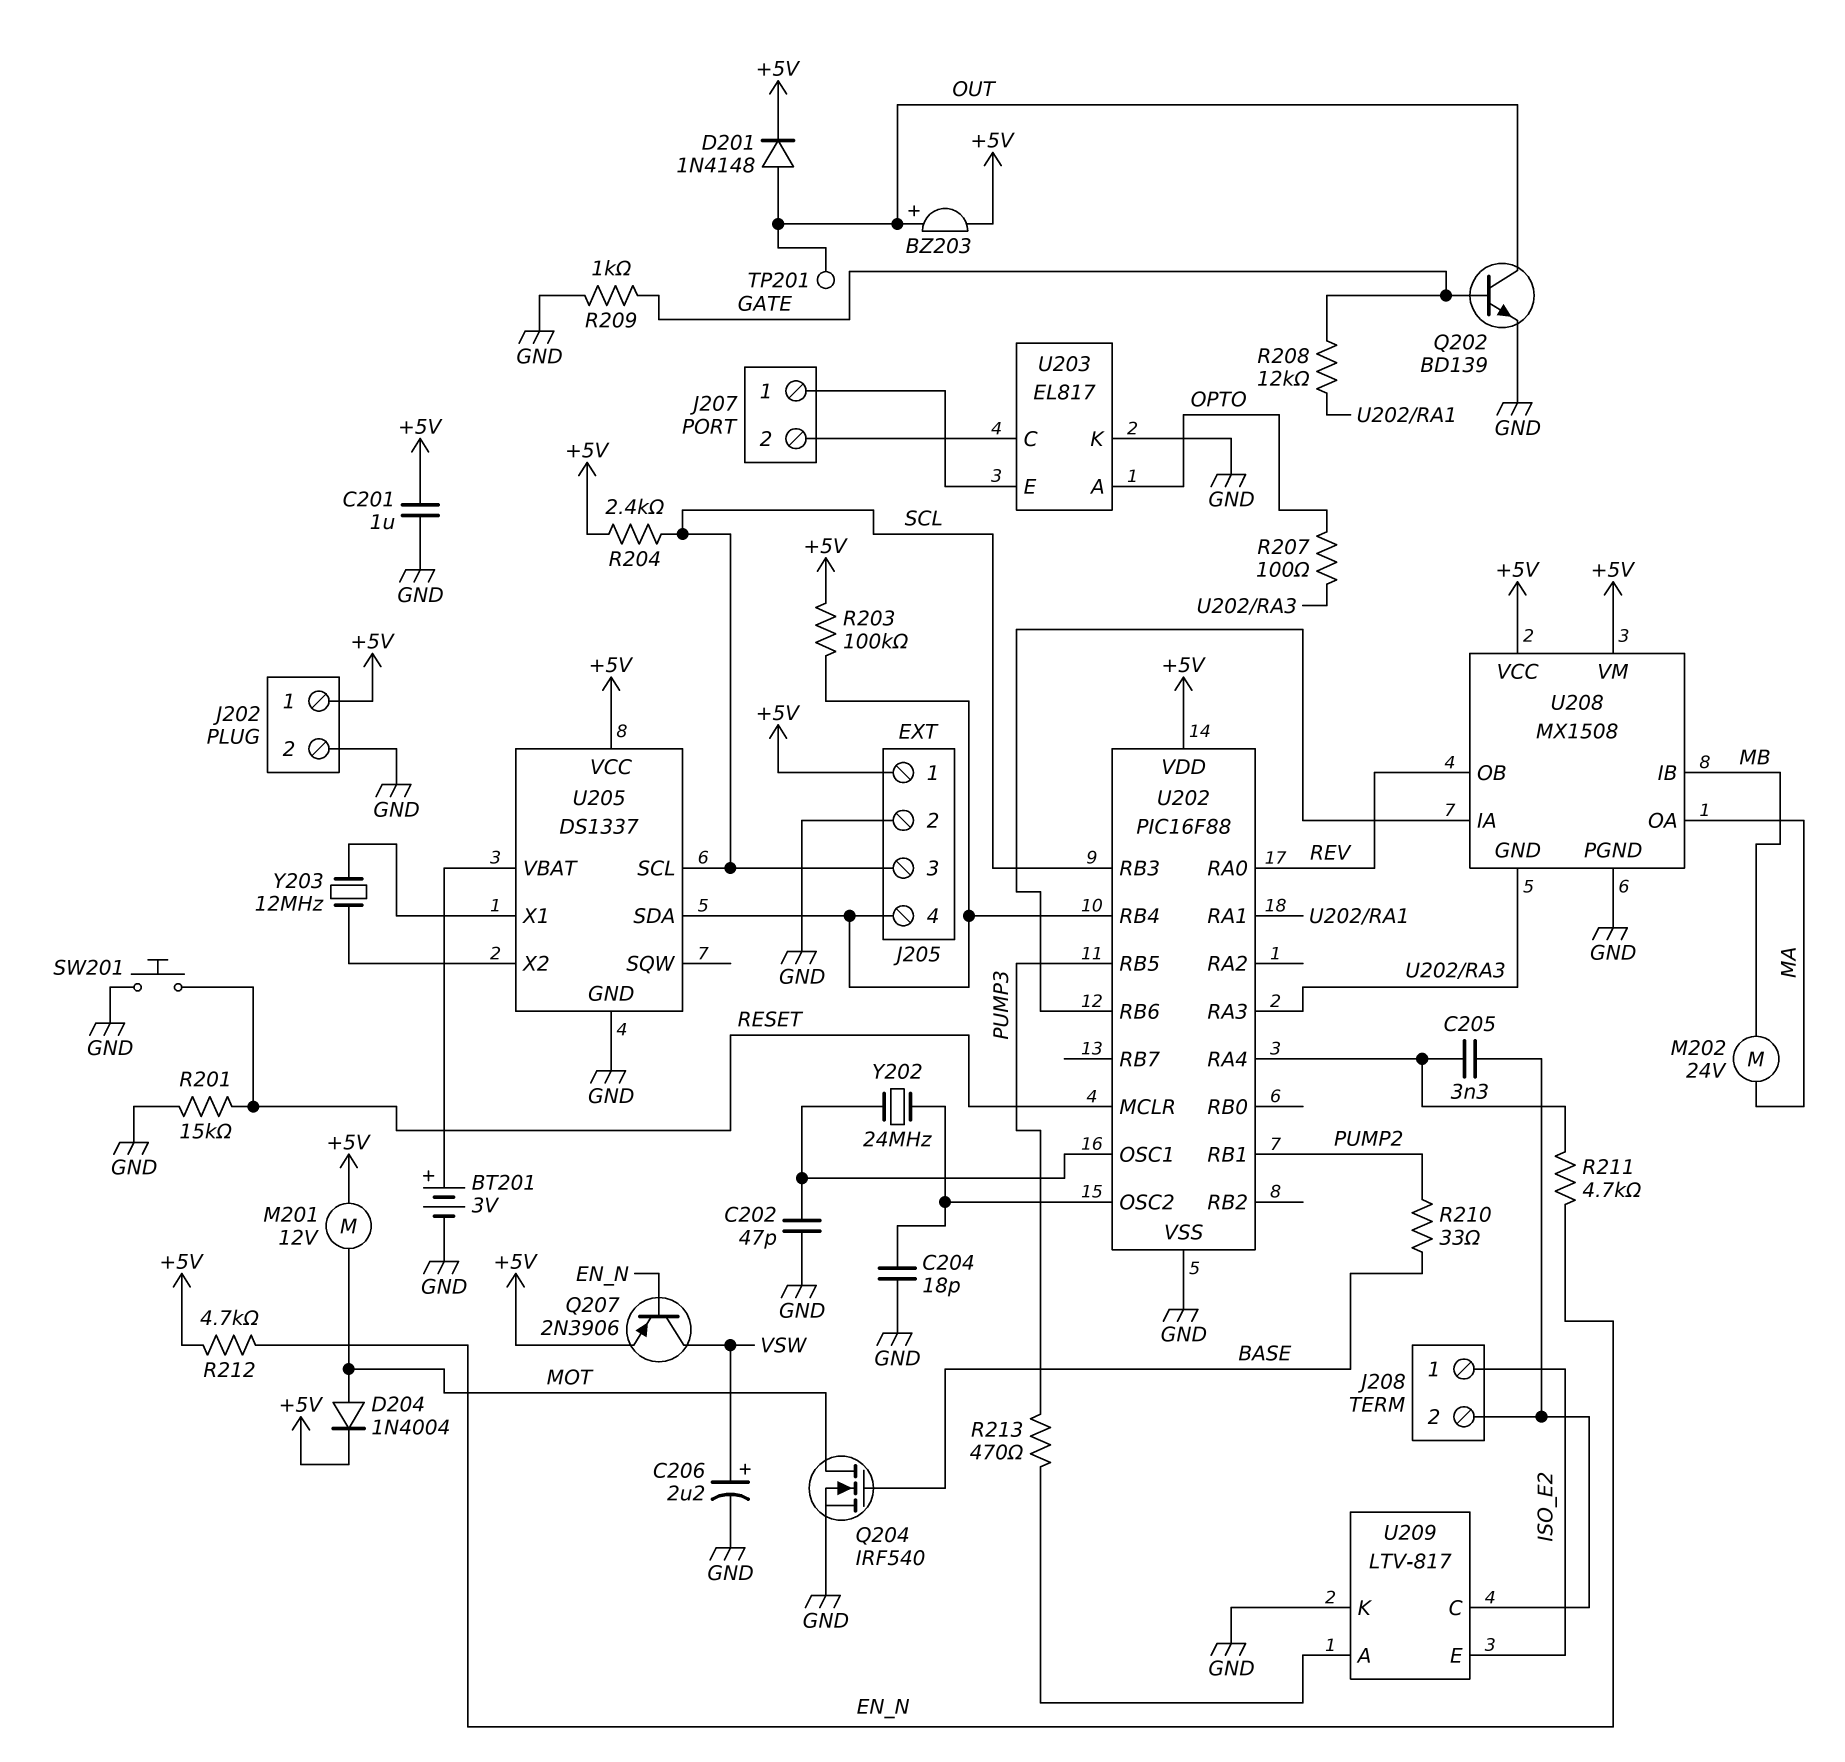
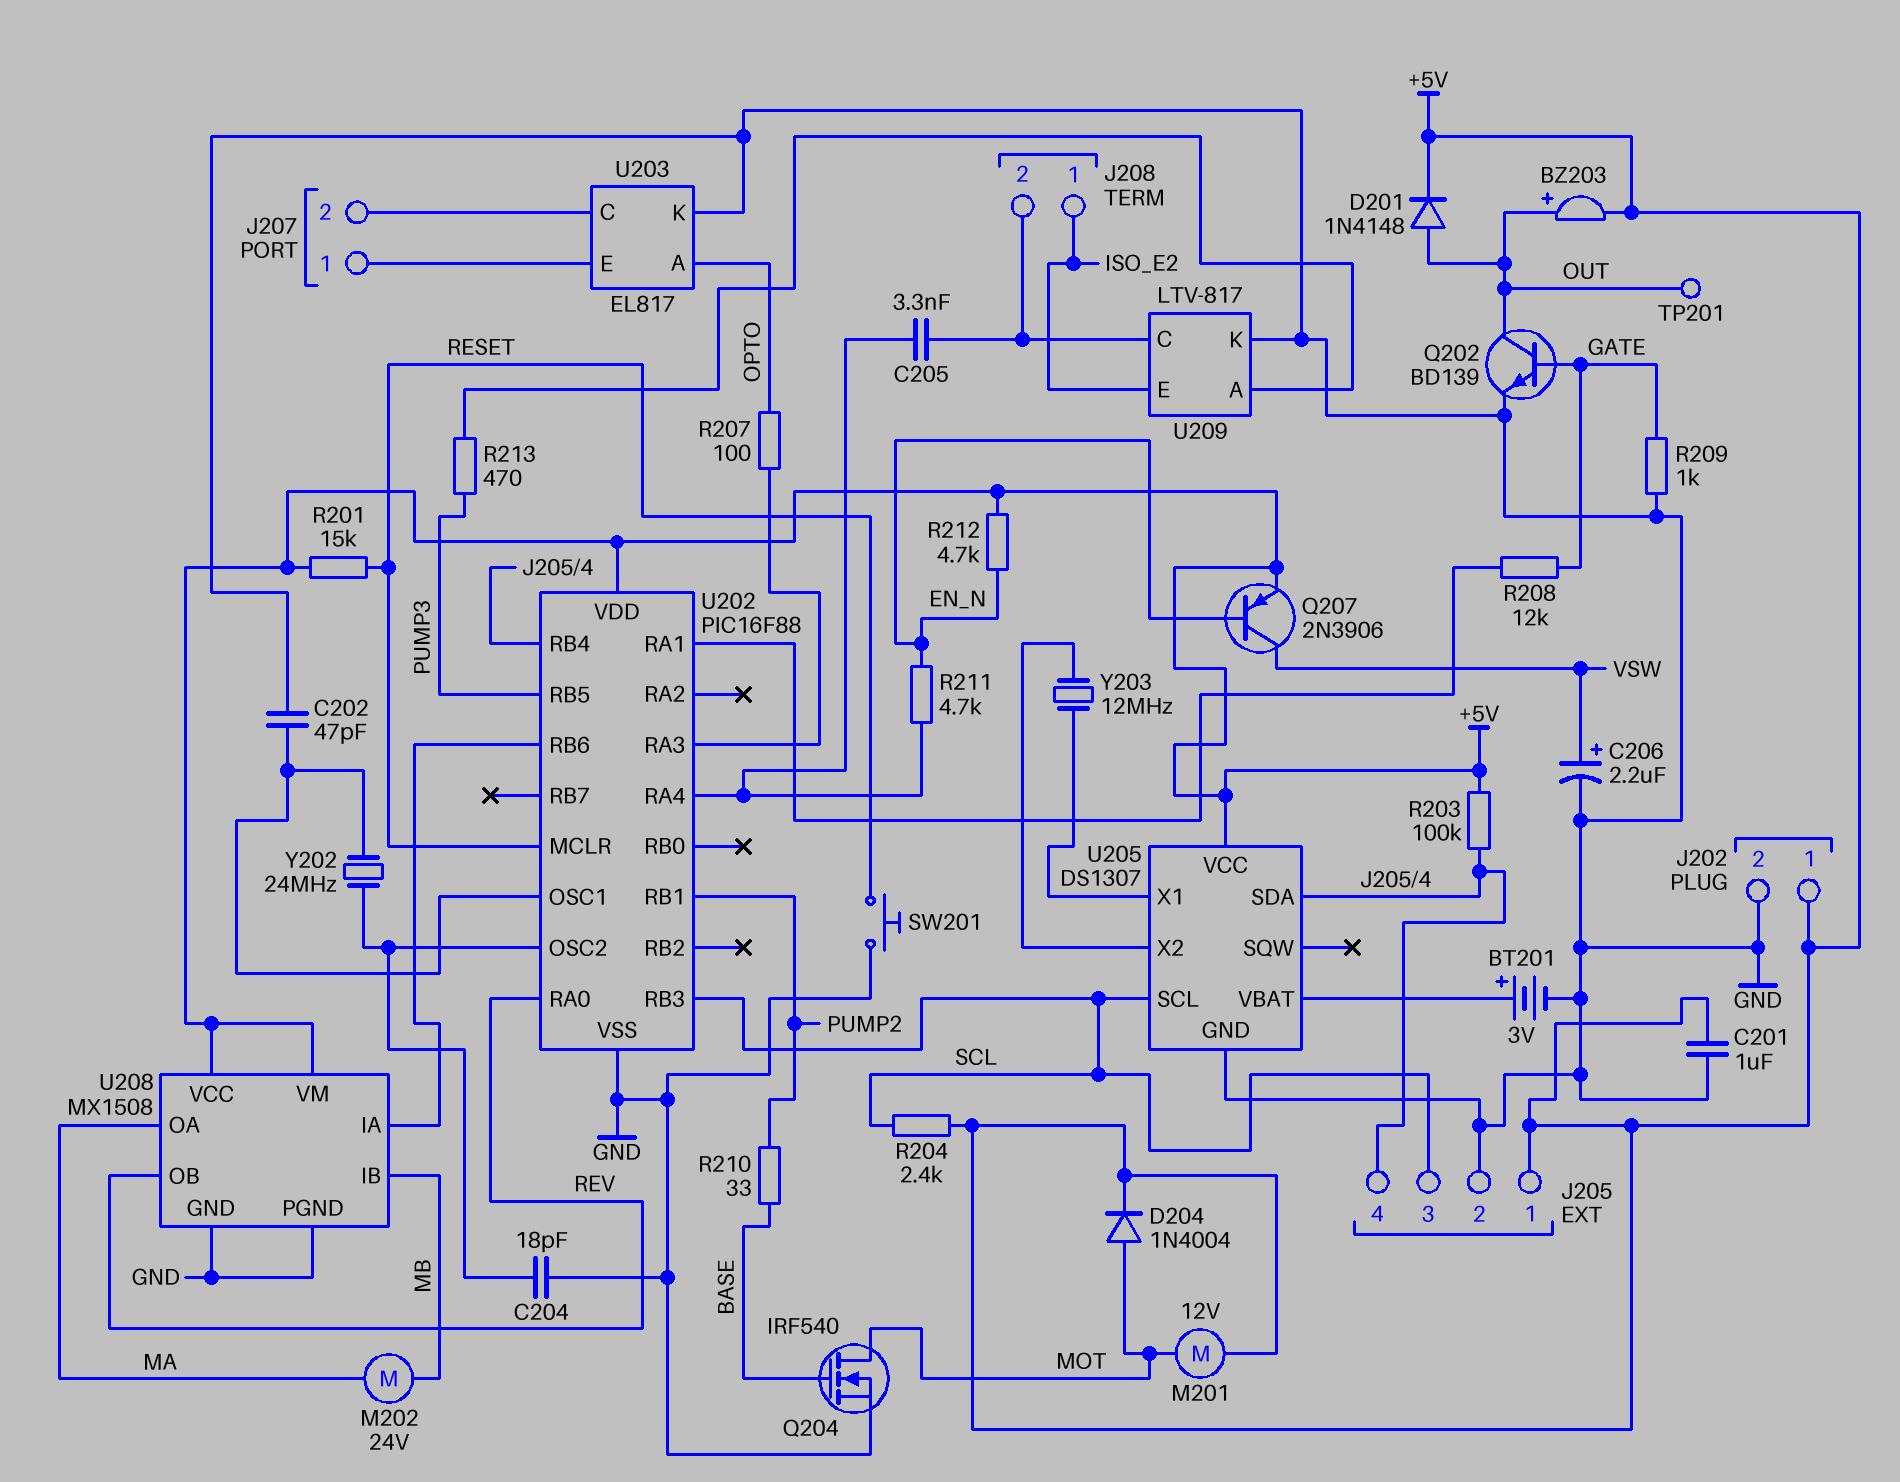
R201: 15k (GND, RESET) -> 15k (+5V, RESET)
U205: DS1337 -> DS1307
U208 pin GND: U202/RA3 -> GND

